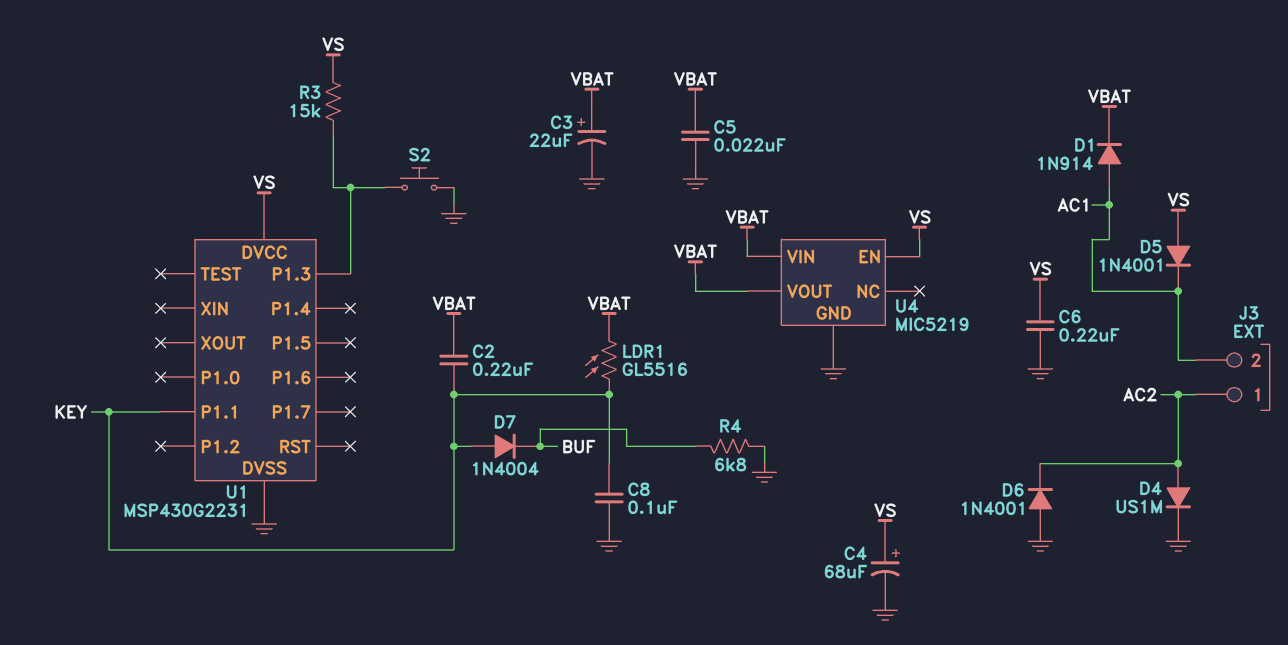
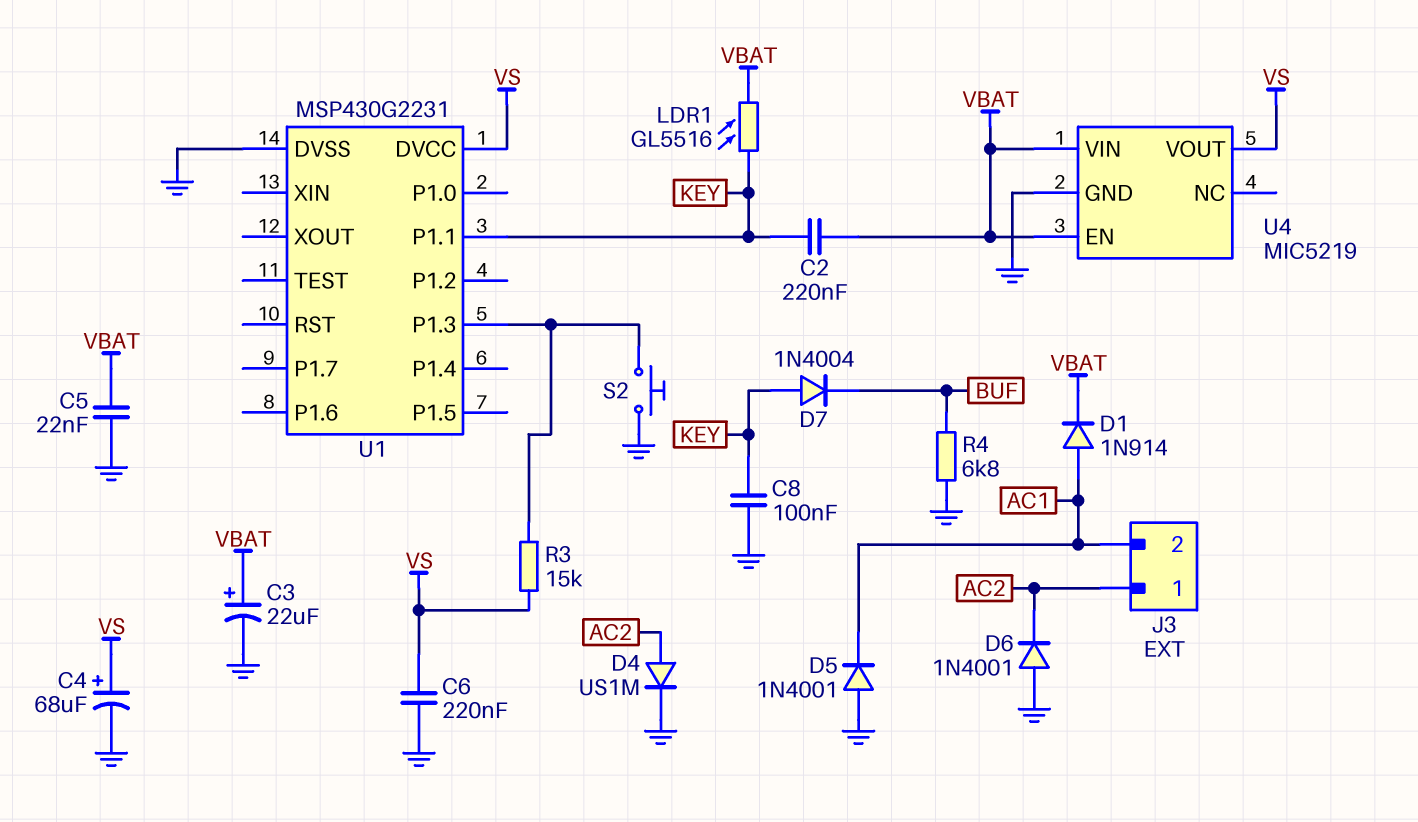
D5: diode 1N4001 (A VS, K AC1) -> diode 1N4001 (A GND, K AC1)
U4 pin EN: VS -> VBAT
U4 pin VOUT: VBAT -> VS

